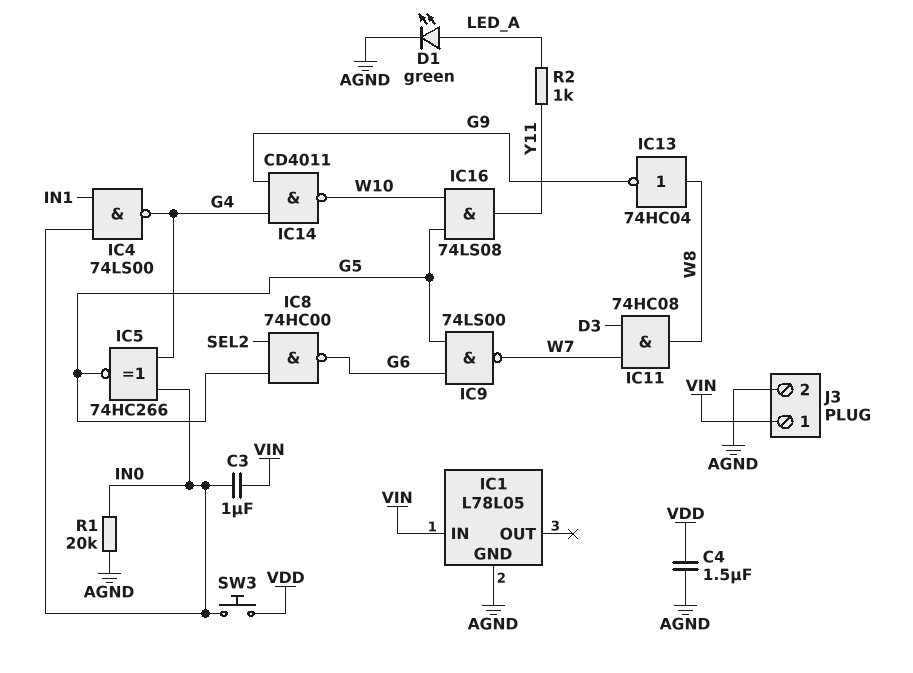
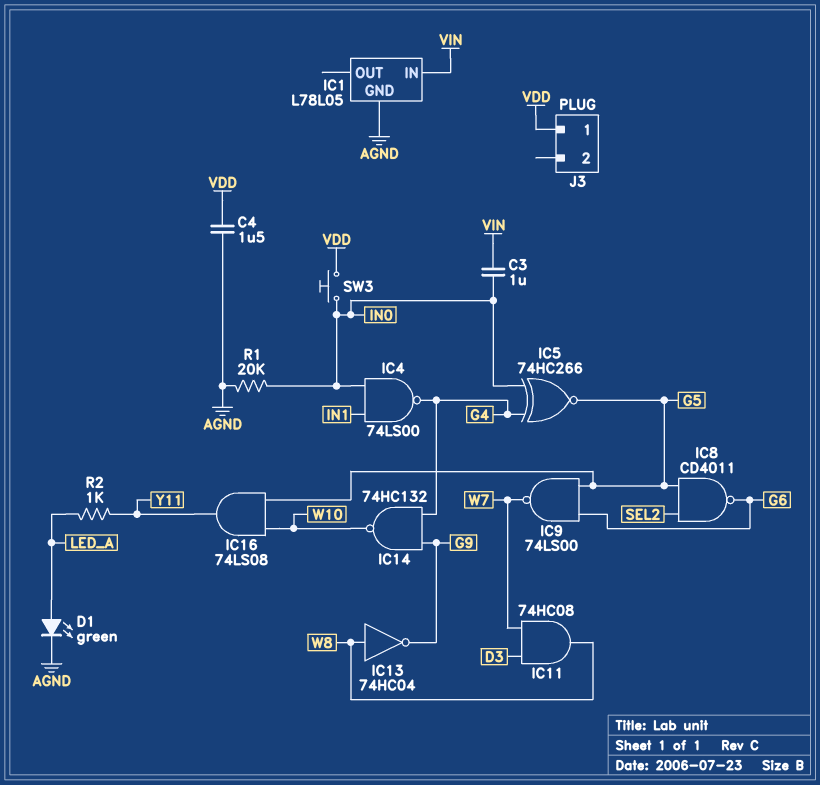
IC8: NAND 74HC00 (in G5, in SEL2, out G6) -> NAND CD4011 (in G5, in SEL2, out G6)
IC14: NAND CD4011 (in G4, in G9, out W10) -> NAND 74HC132 (in G4, in G9, out W10)
J3 pin 1: VIN -> VDD
J3 pin 2: AGND -> none

